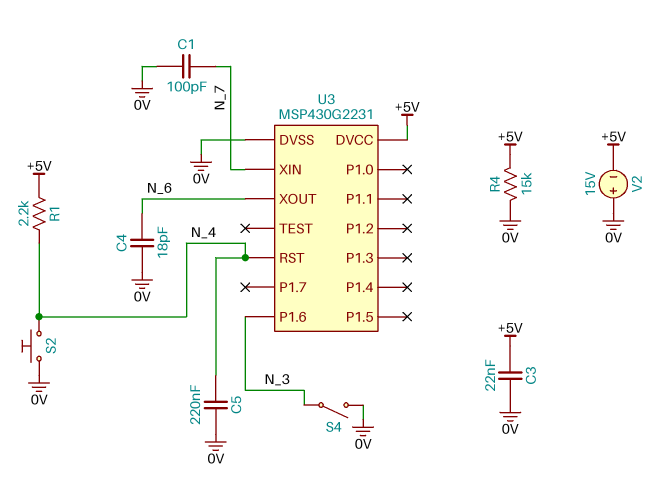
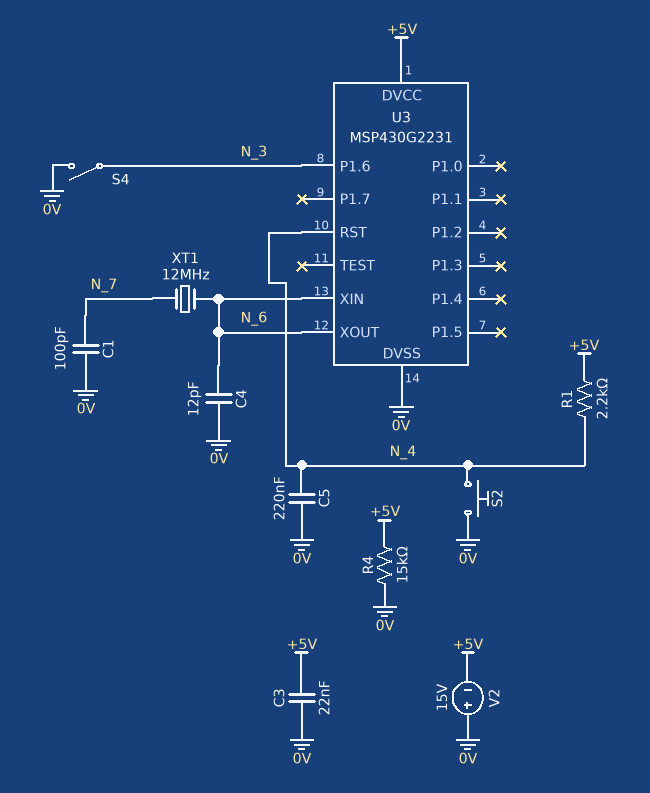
C4: 18pF (0V, N_6) -> 12pF (0V, N_6)
U3 pin XIN: N_7 -> N_6
XT1: none -> 12MHz (N_6, N_7)

